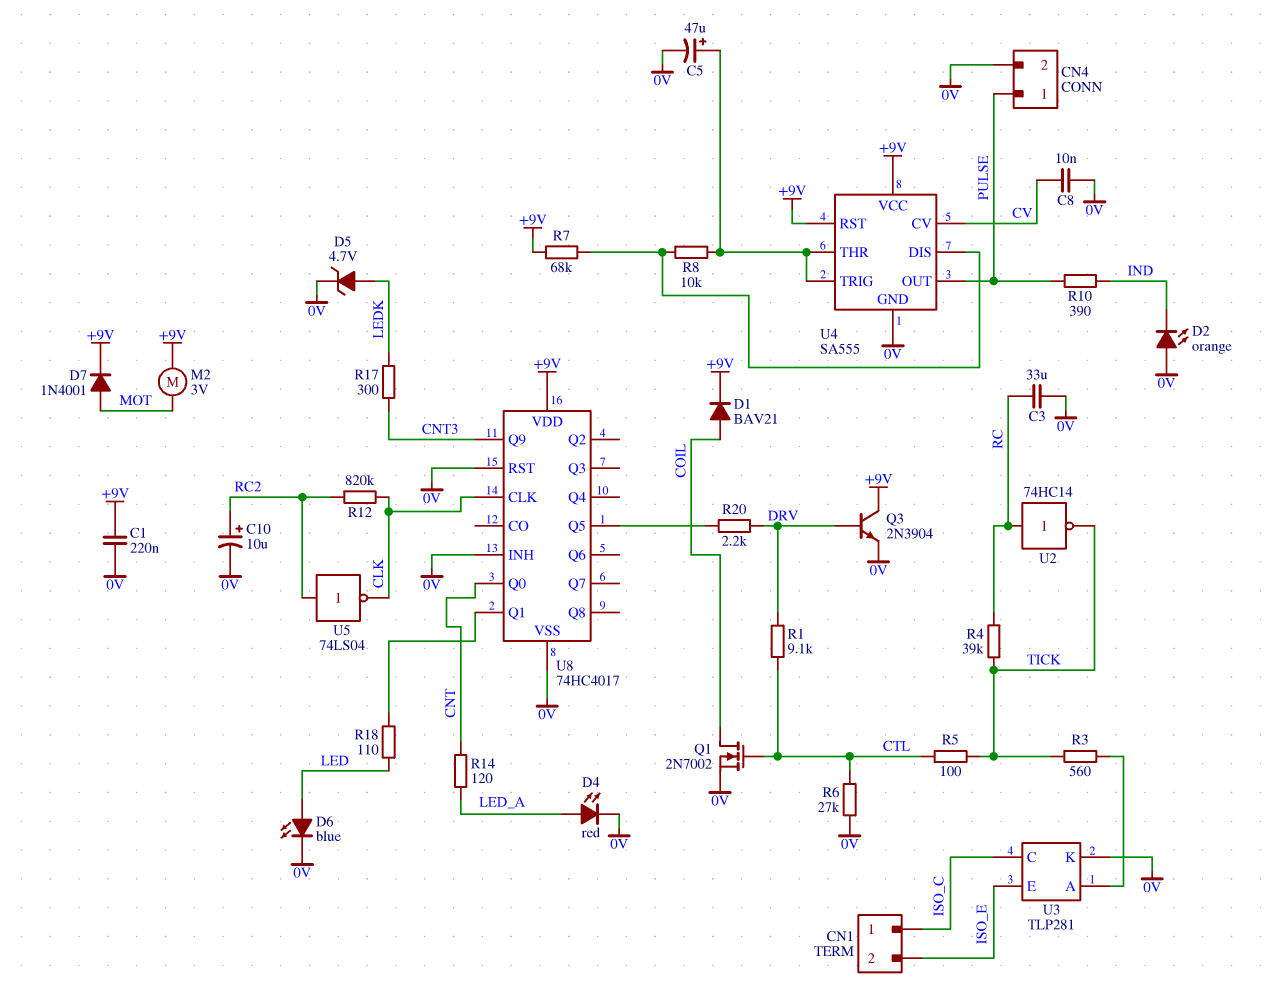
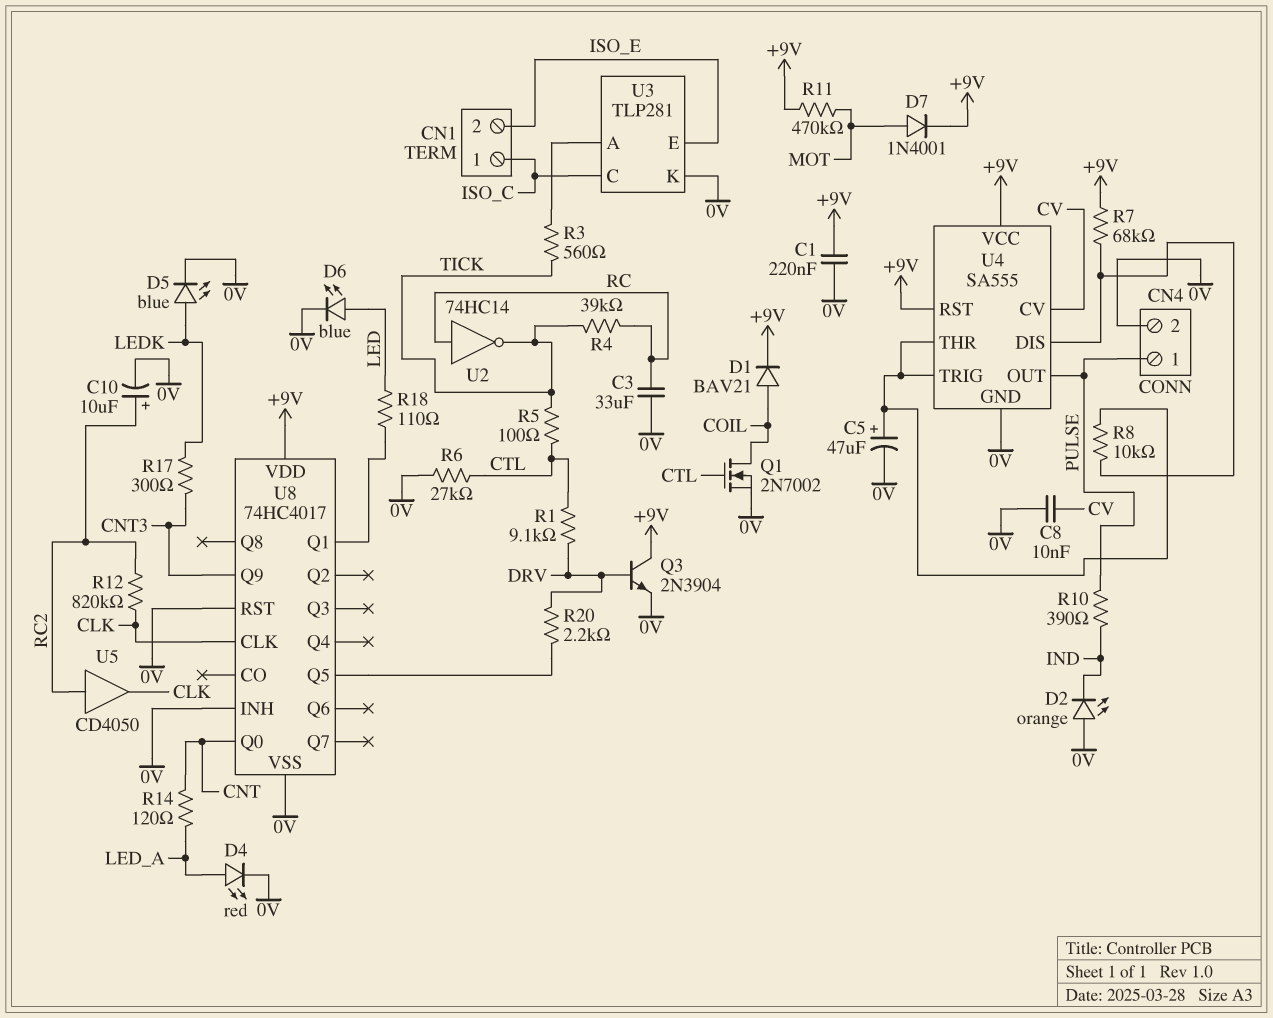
D5: zener 4.7V (A LEDK, K 0V) -> LED blue (A LEDK, K 0V)
M2: motor 3V (+9V, MOT) -> none
R11: none -> 470k (+9V, MOT)
U5: NOT 74LS04 (in RC2, out CLK) -> buffer CD4050 (in RC2, out CLK)

